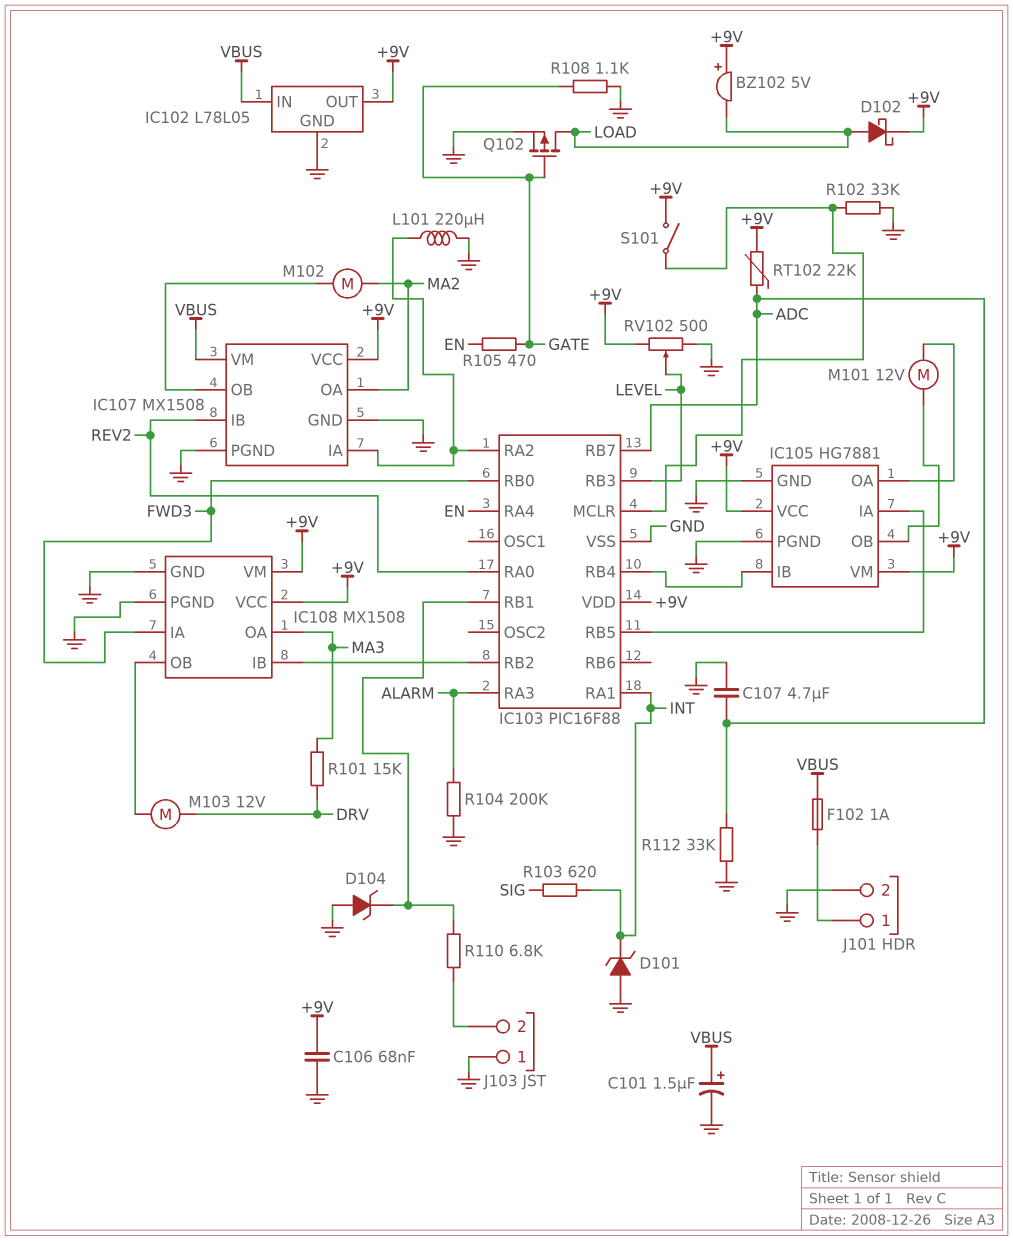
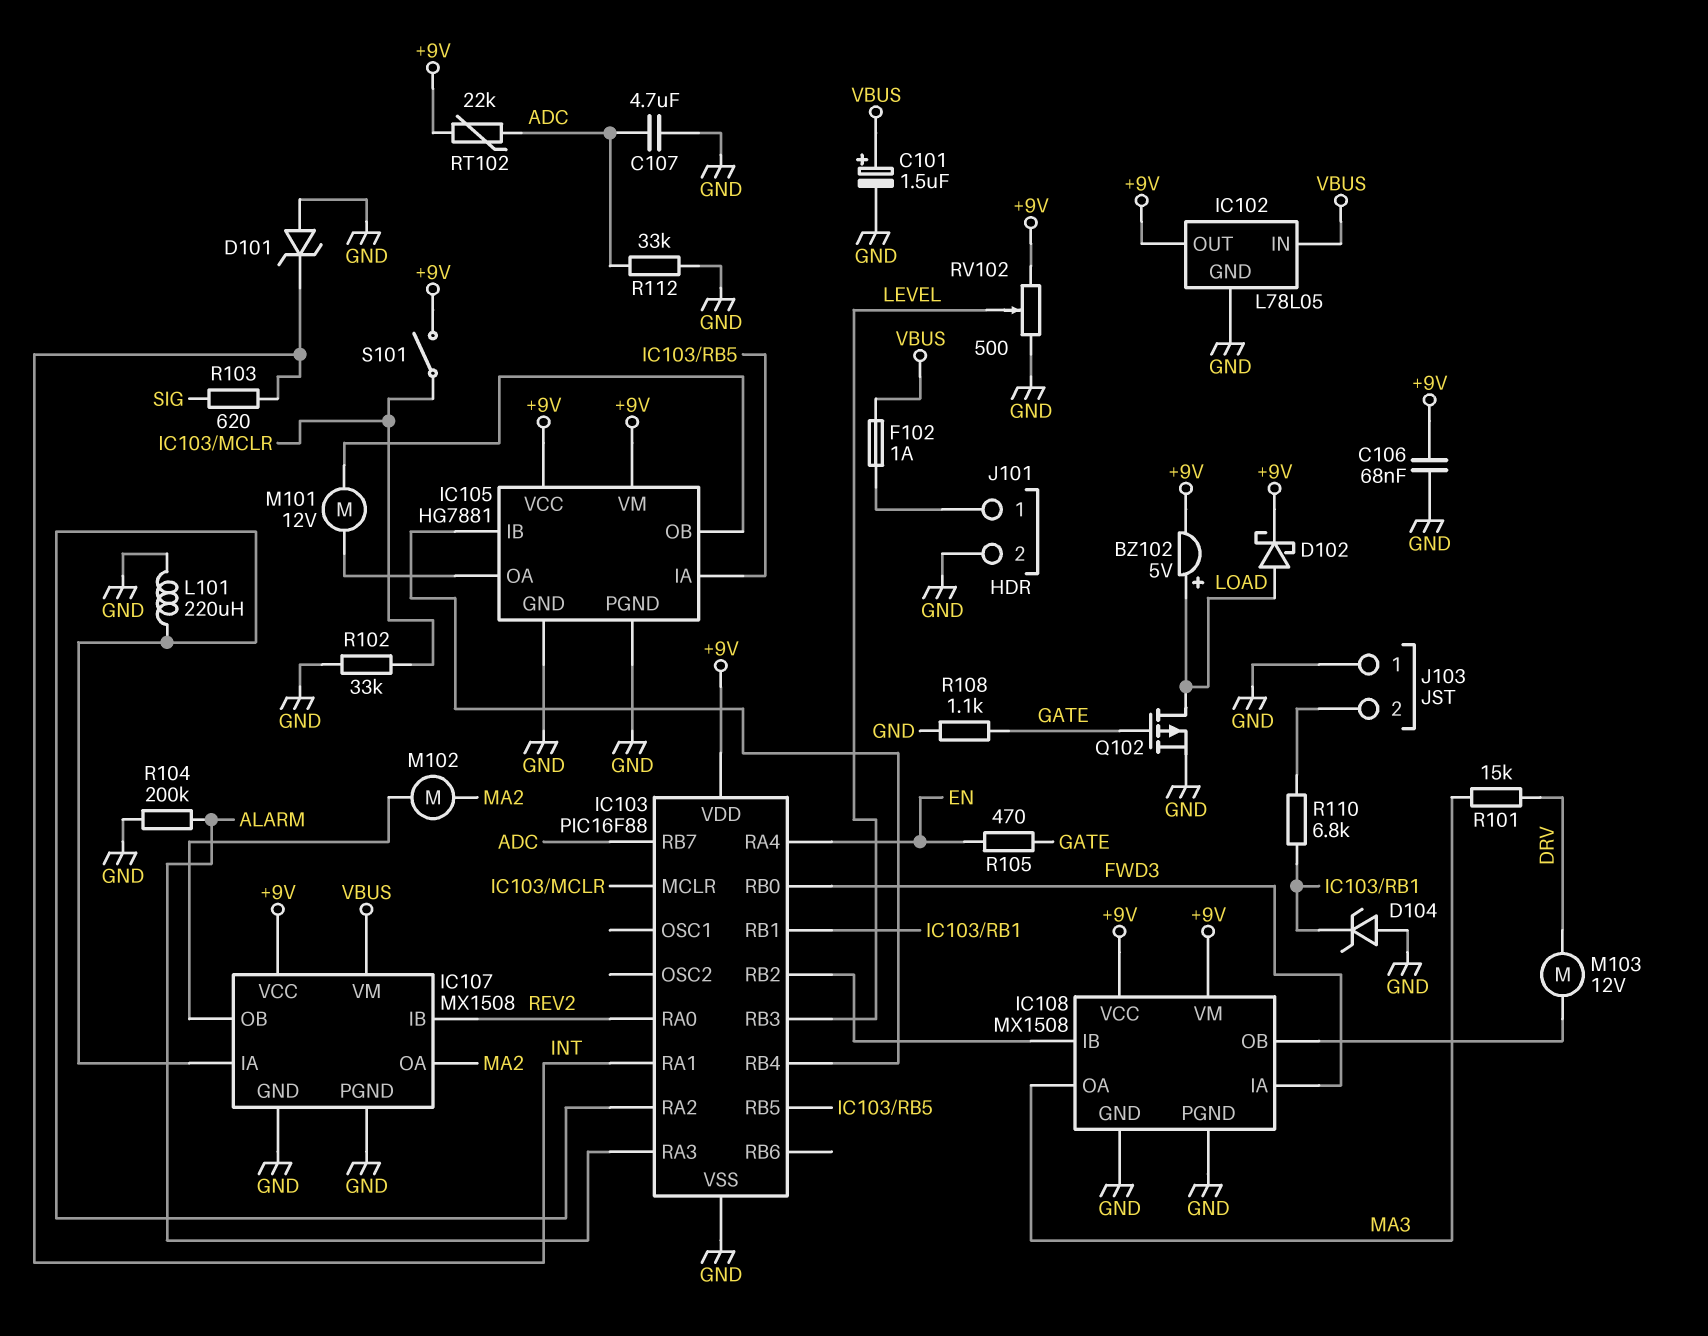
BZ102: buzzer 5V (plus +9V, minus LOAD) -> buzzer 5V (plus LOAD, minus +9V)

